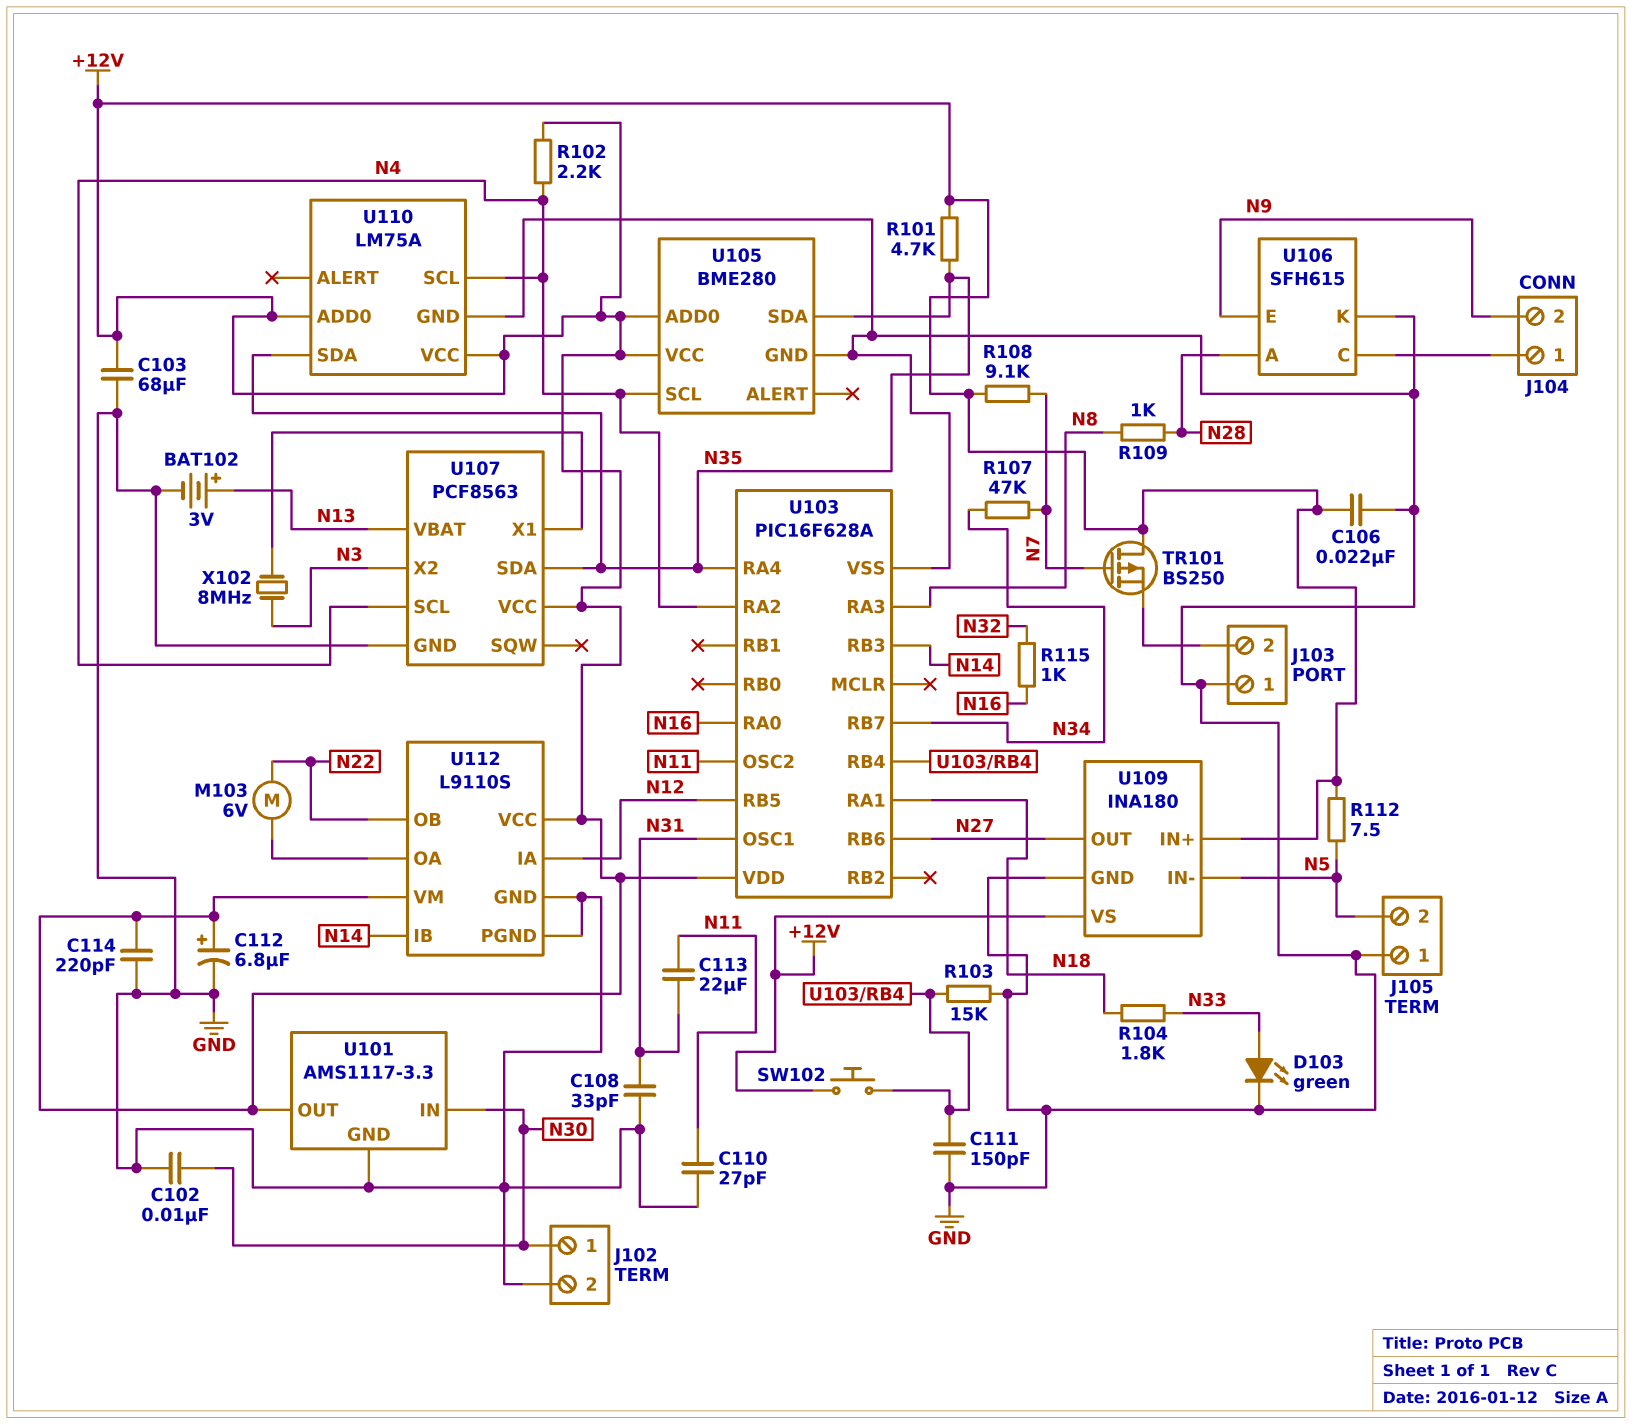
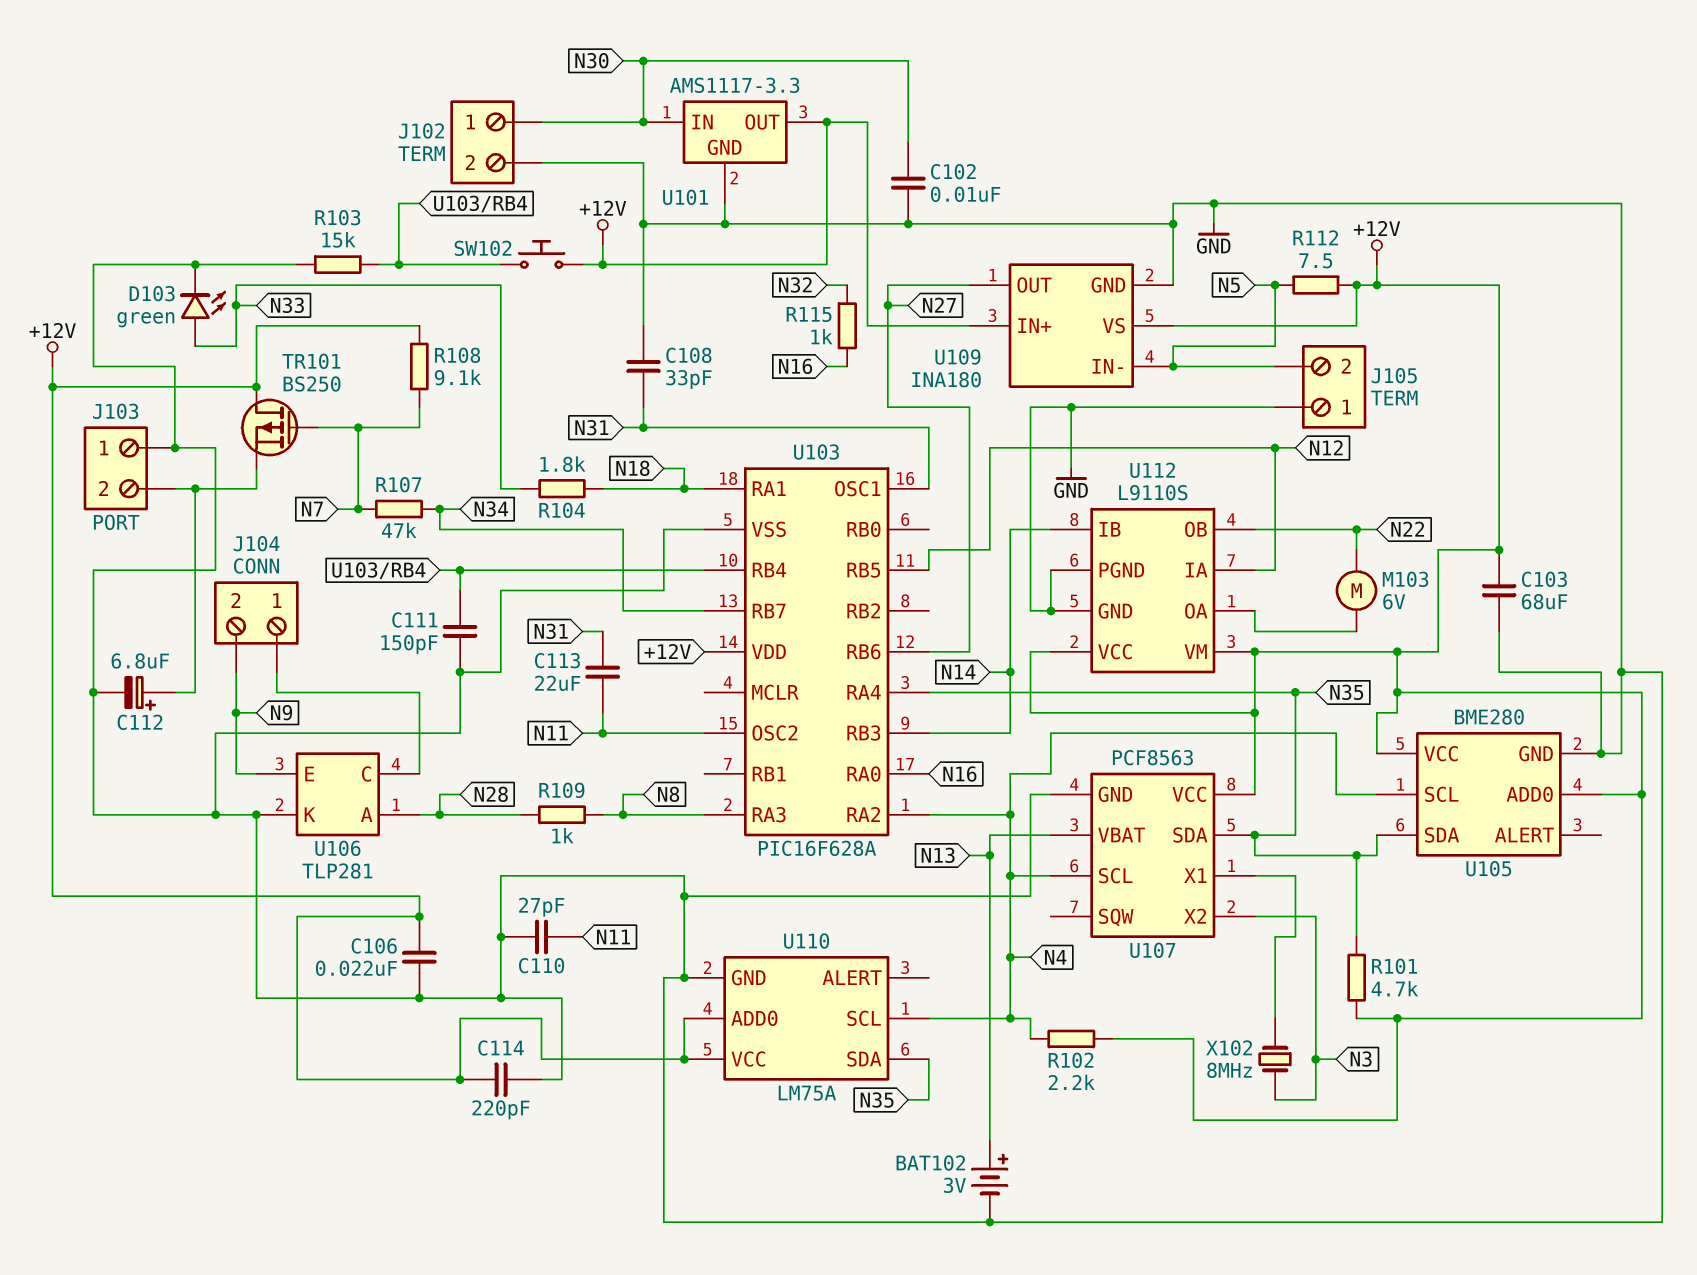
C112: 6.8uF (plus +12V, minus GND) -> 6.8uF (plus J103/2, minus GND)
U106: SFH615 -> TLP281

